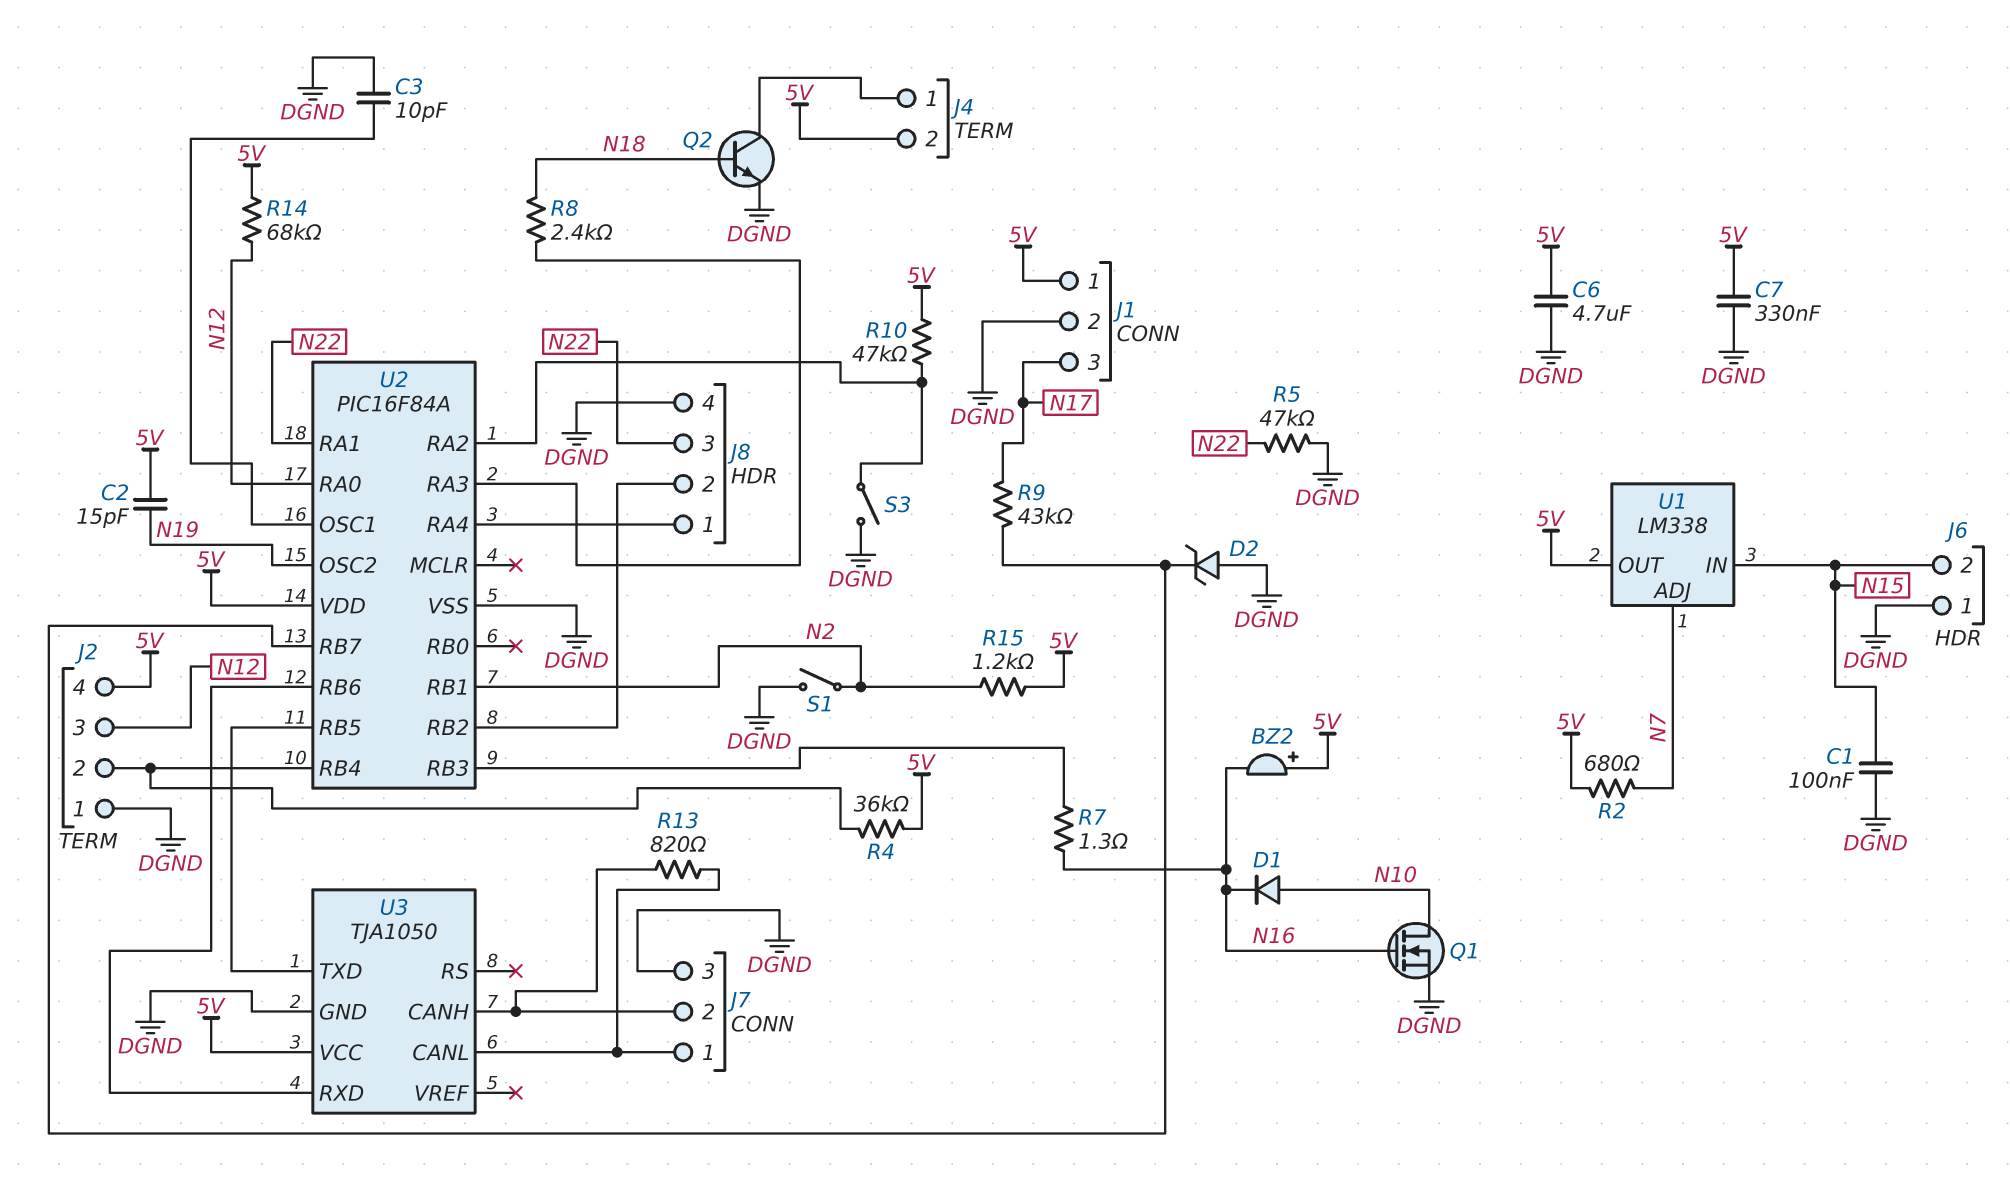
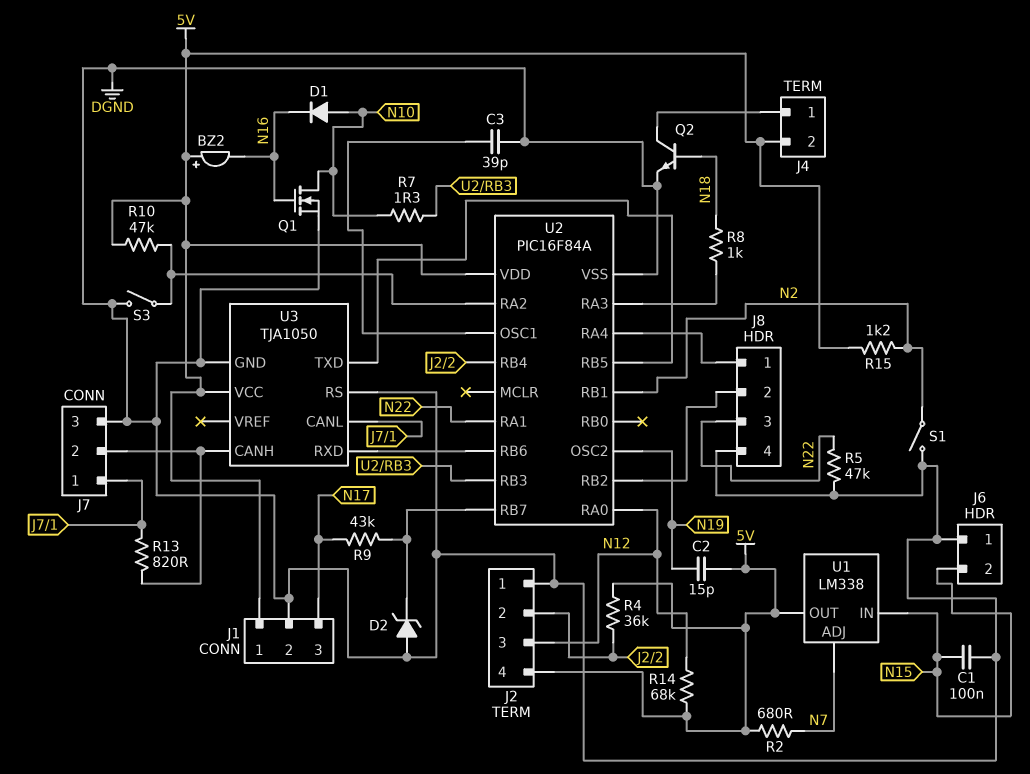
C3: 10pF (DGND, U2/OSC1) -> 39pF (DGND, U2/OSC1)
C6: 4.7uF (5V, DGND) -> none
C7: 330nF (5V, DGND) -> none
R7: 1.3 (N16, U2/RB3) -> 1.3 (N10, U2/RB3)
R8: 2.4k (N18, U2/RA3) -> 1k (N18, U2/RA3)
U3 pin RS: none -> DGND

